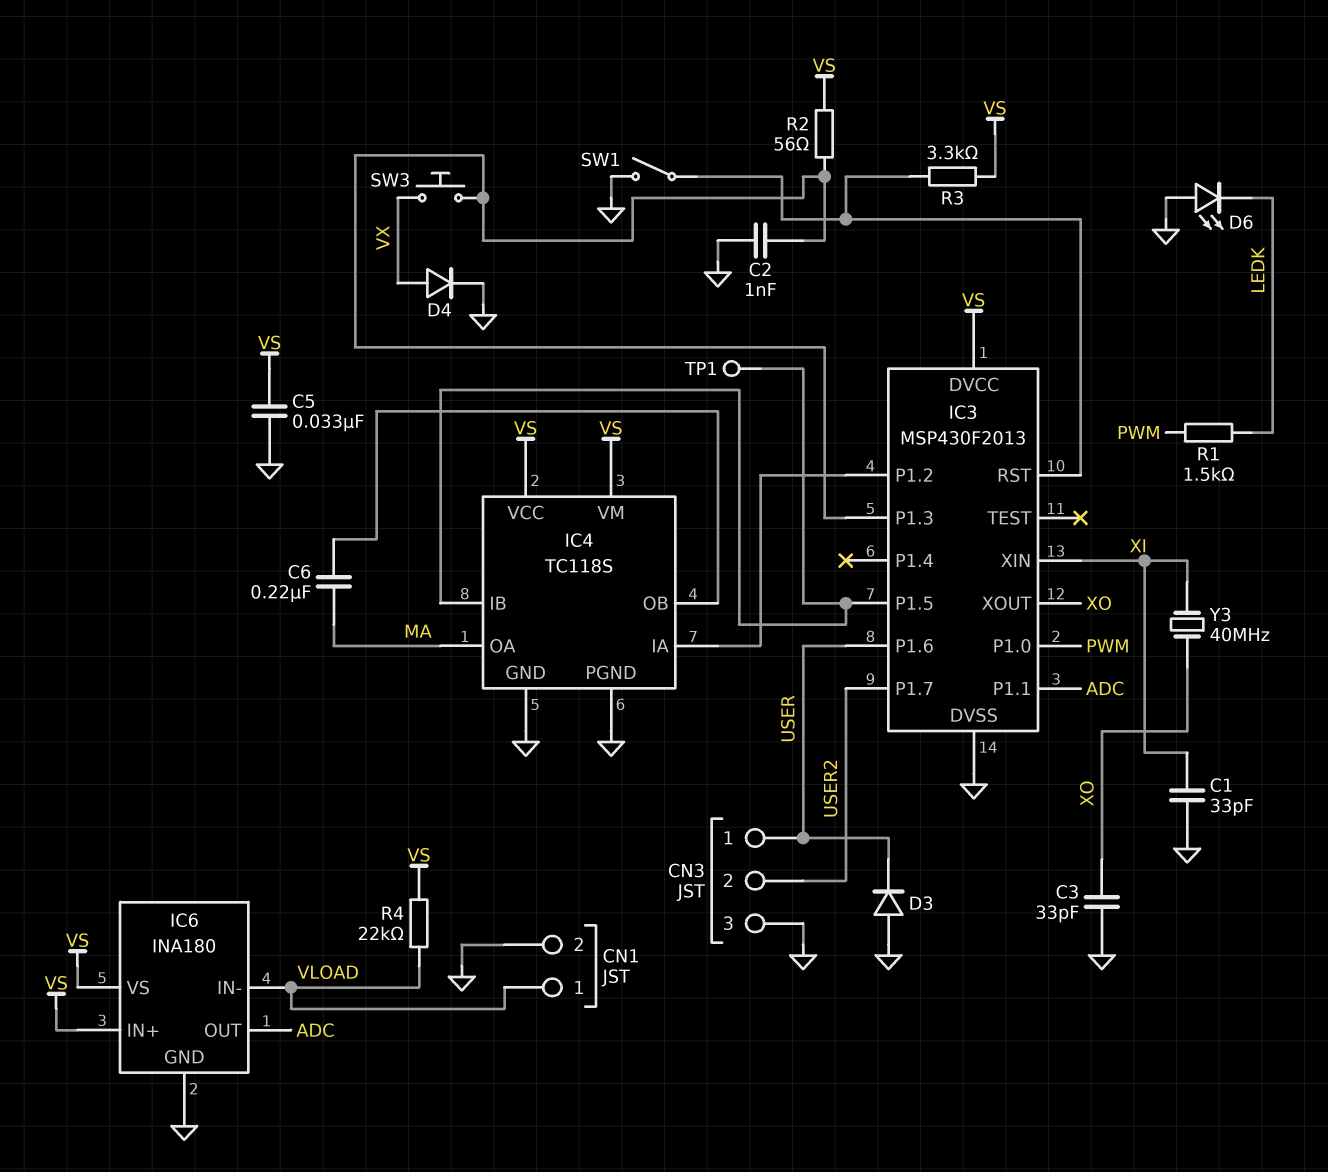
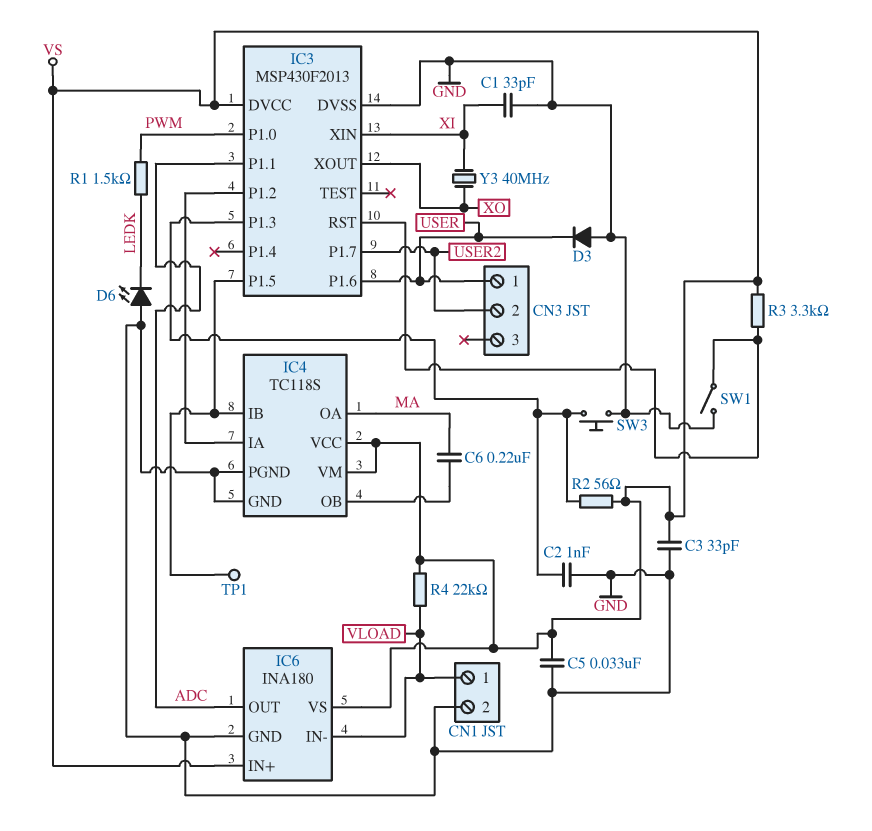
C3: 33pF (GND, XO) -> 33pF (GND, VS)
CN3 pin 3: GND -> none
D4: diode (A VX, K GND) -> none
SW3: button (IC3/P1.3, VX) -> button (GND, IC3/P1.3)

